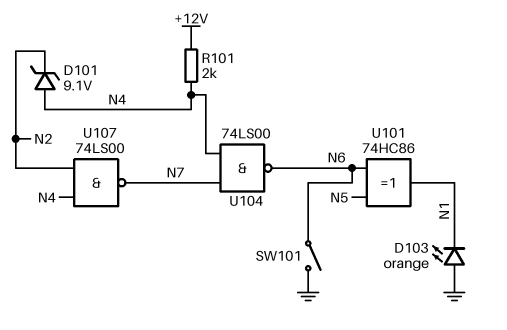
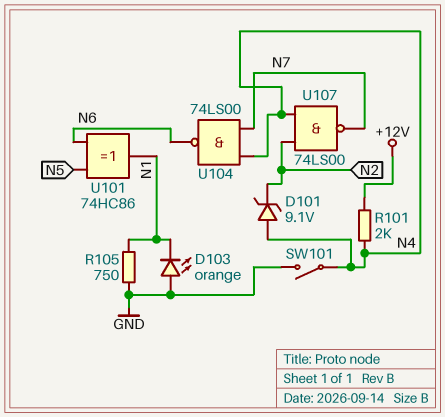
R105: none -> 750 (GND, N1)
SW101: switch (GND, N6) -> switch (GND, N4)

